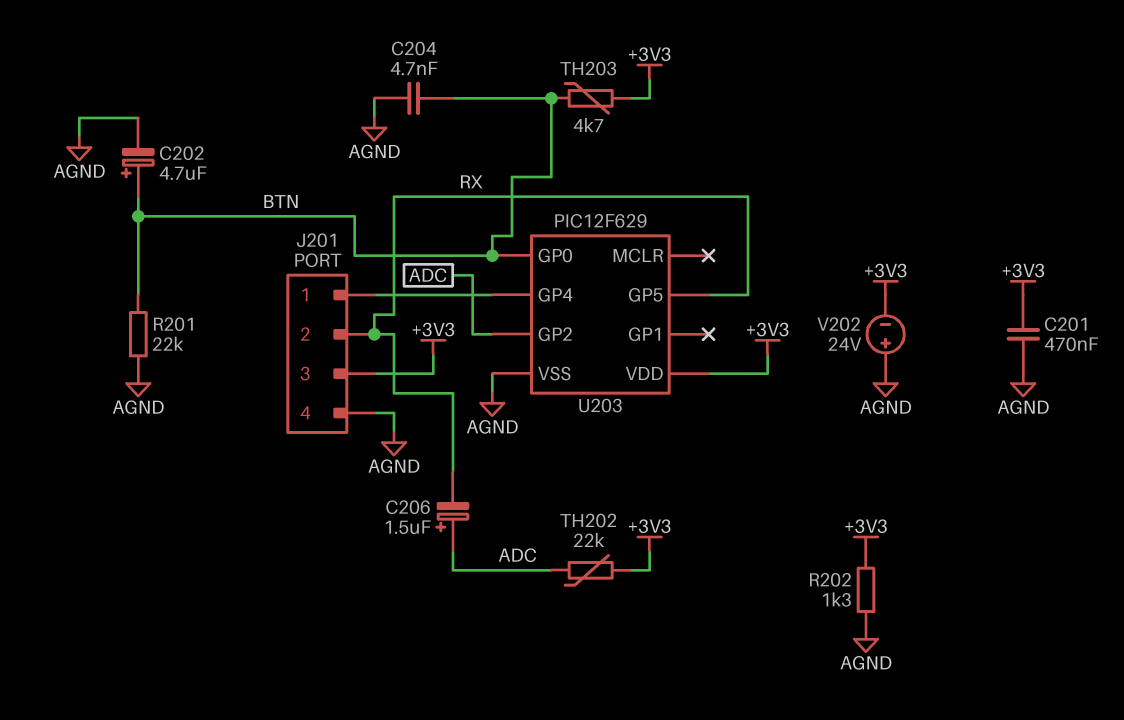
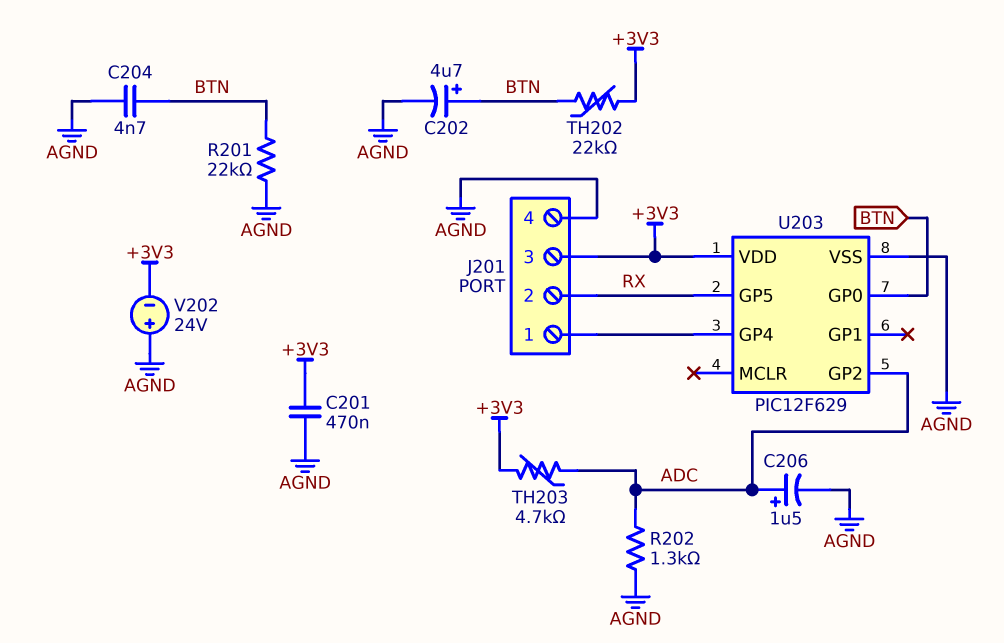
C206: 1.5uF (plus ADC, minus RX) -> 1.5uF (plus ADC, minus AGND)
R202: 1.3k (+3V3, AGND) -> 1.3k (ADC, AGND)
TH202: 22k (+3V3, ADC) -> 22k (+3V3, BTN)
TH203: 4.7k (+3V3, BTN) -> 4.7k (+3V3, ADC)

